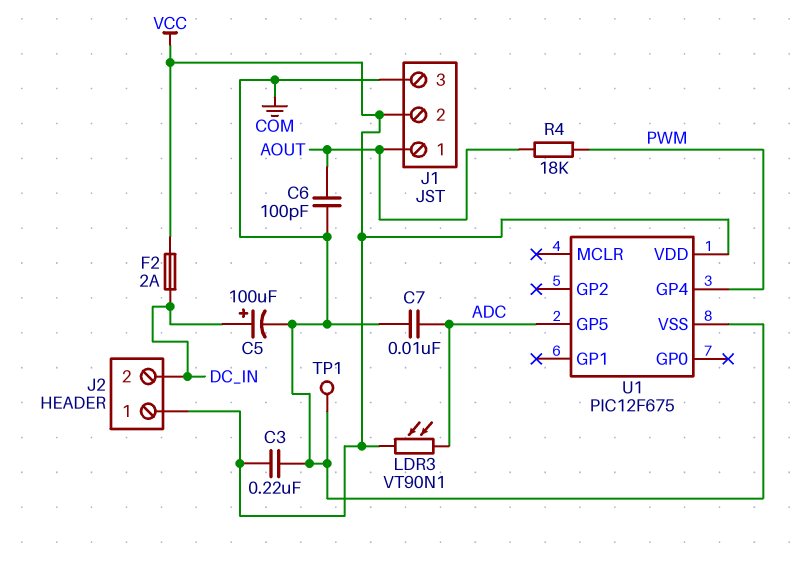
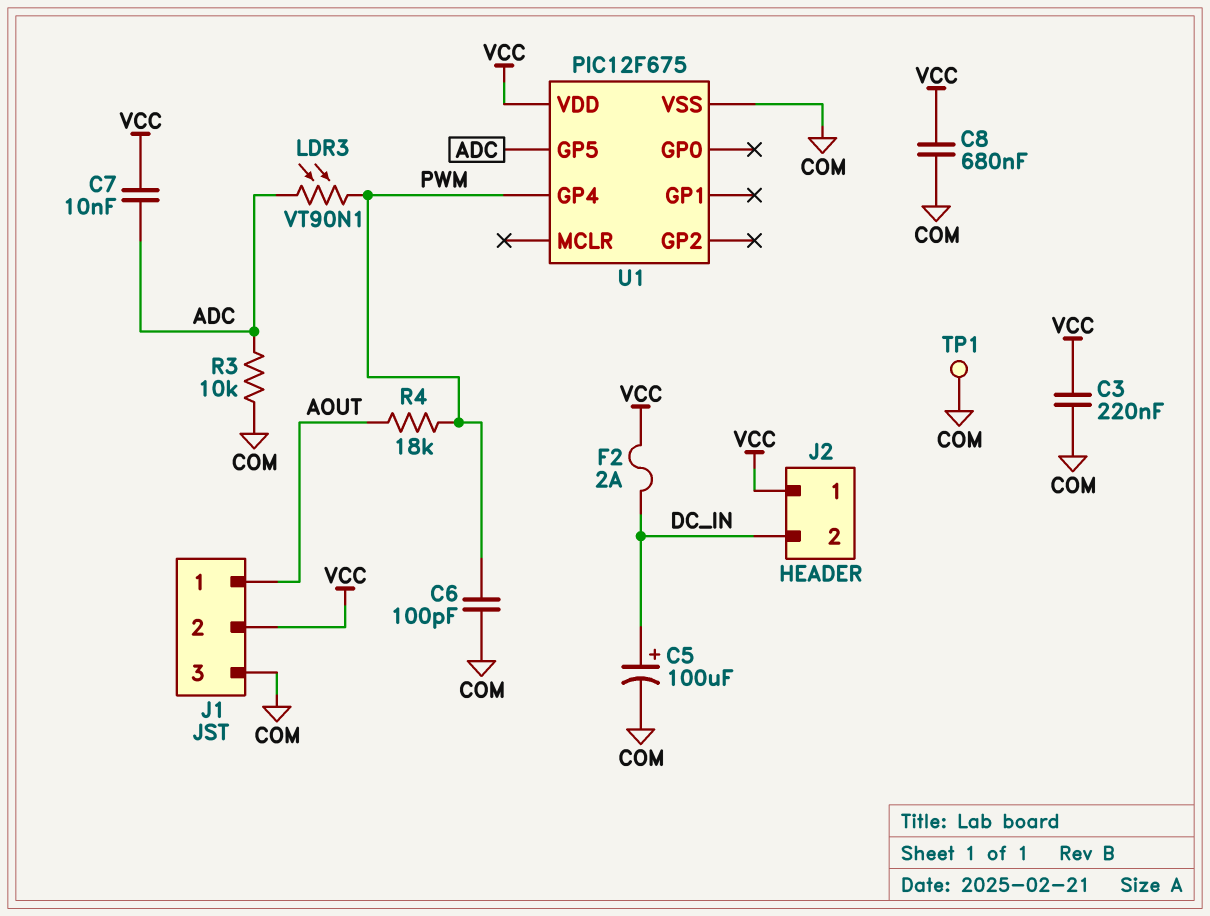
C6: 100pF (AOUT, COM) -> 100pF (COM, PWM)
C7: 10nF (ADC, COM) -> 10nF (ADC, VCC)
C8: none -> 680nF (COM, VCC)
LDR3: VT90N1 (ADC, VCC) -> VT90N1 (ADC, PWM)
R3: none -> 10k (ADC, COM)

